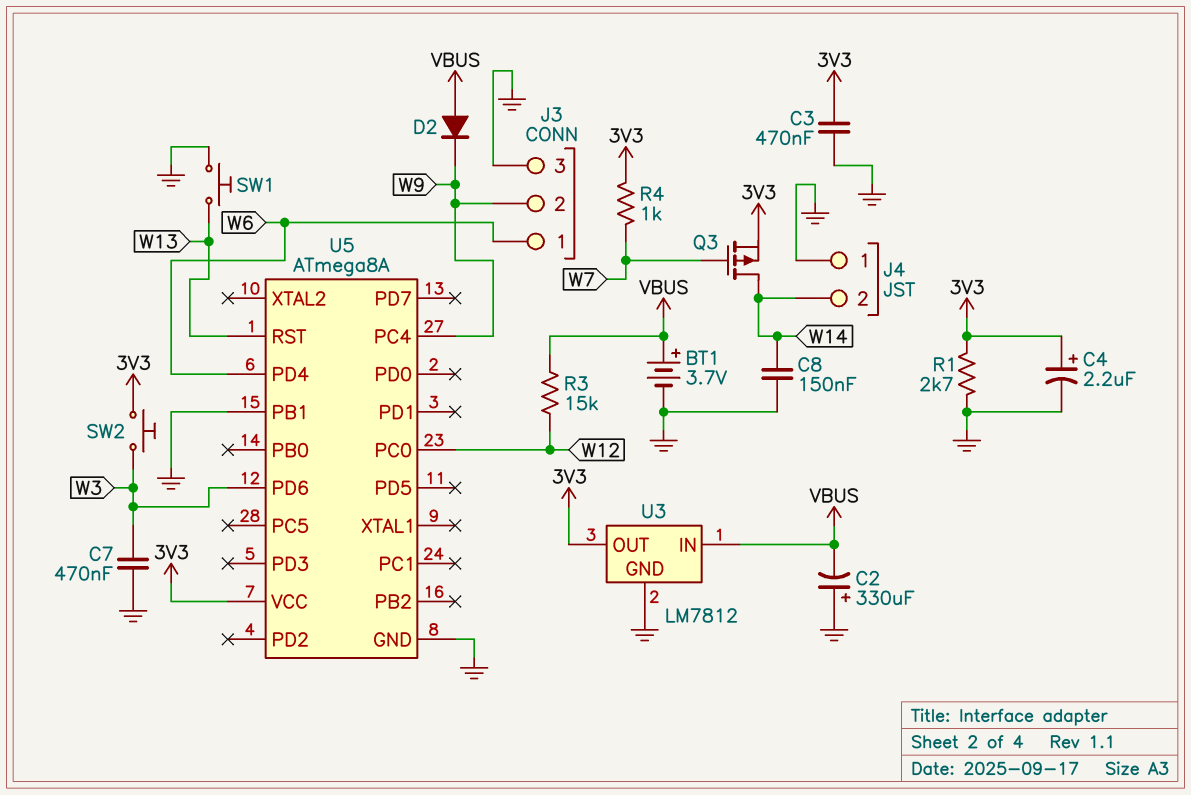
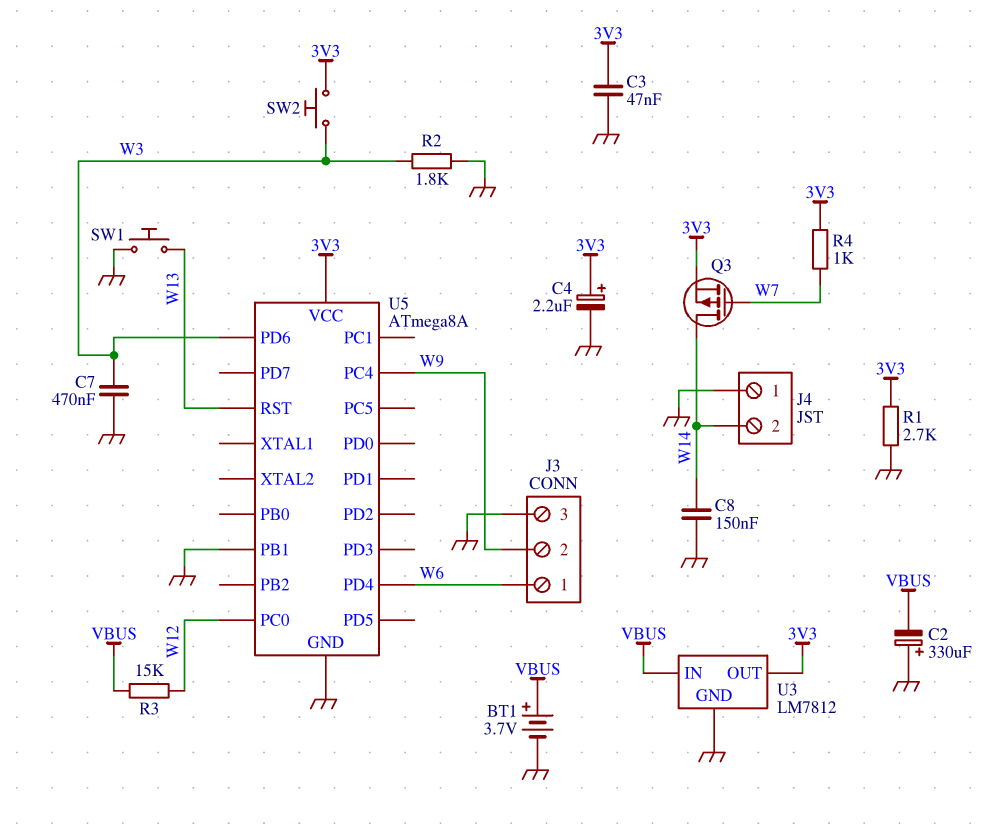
C3: 470nF (3V3, GND) -> 47nF (3V3, GND)
D2: diode (A VBUS, K W9) -> none
R2: none -> 1.8k (GND, W3)

